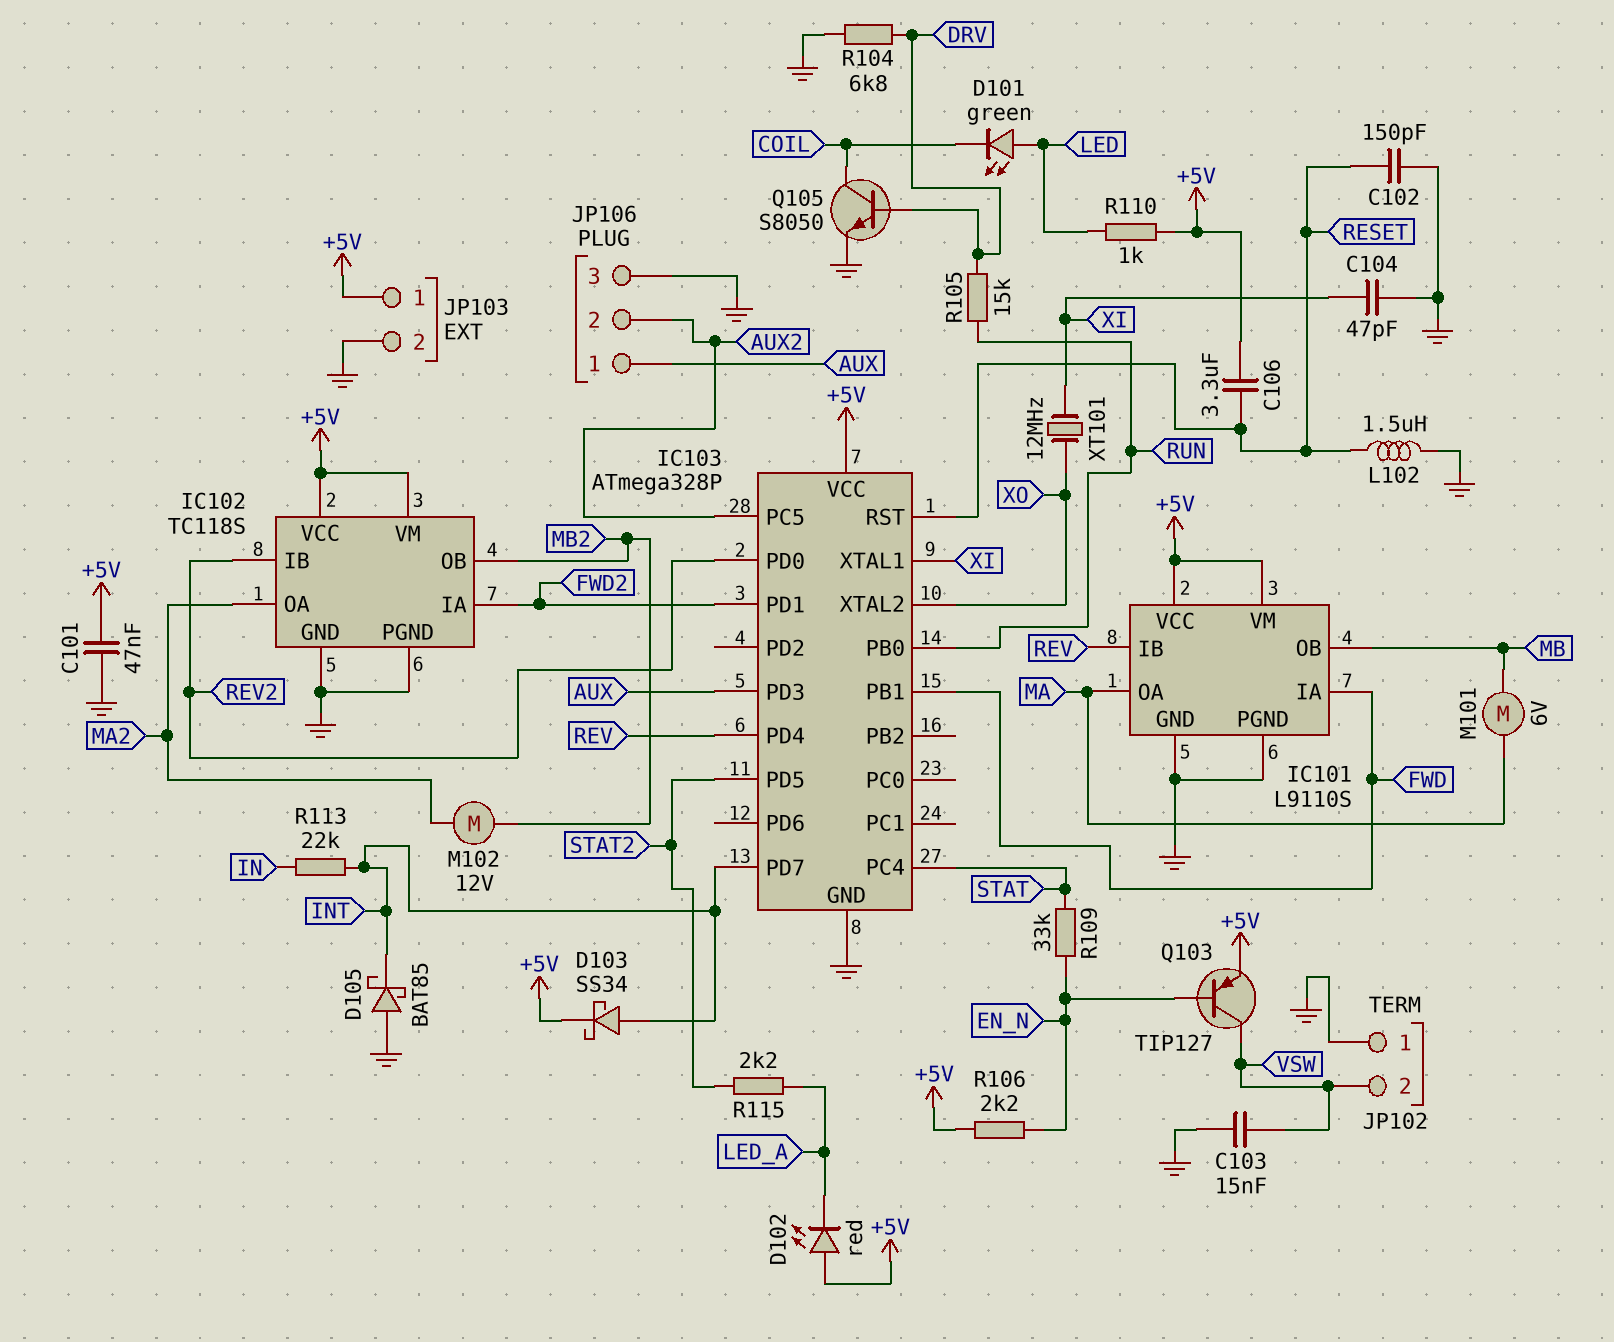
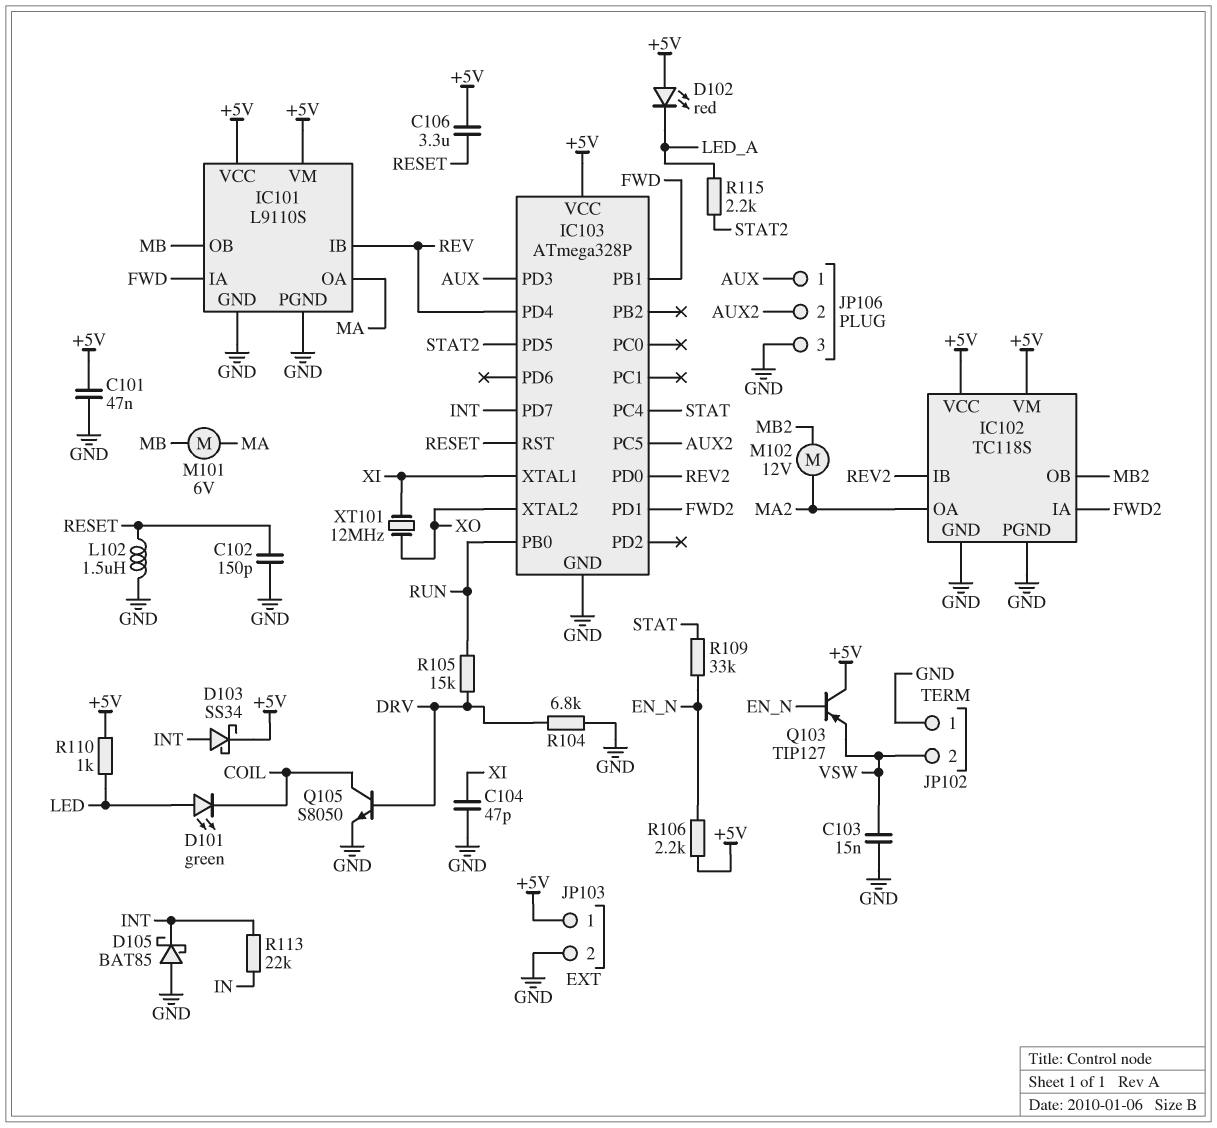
Q103: PNP TIP127 (B EN_N, C VSW, E +5V) -> PNP TIP127 (B EN_N, C +5V, E VSW)

